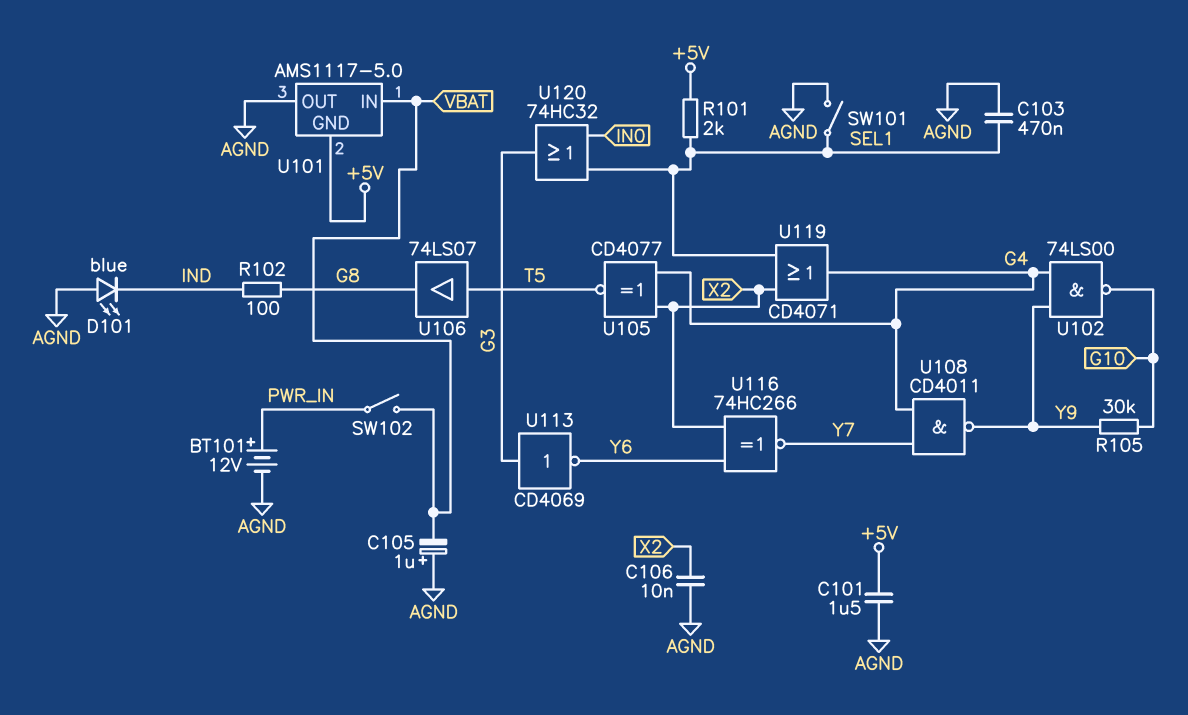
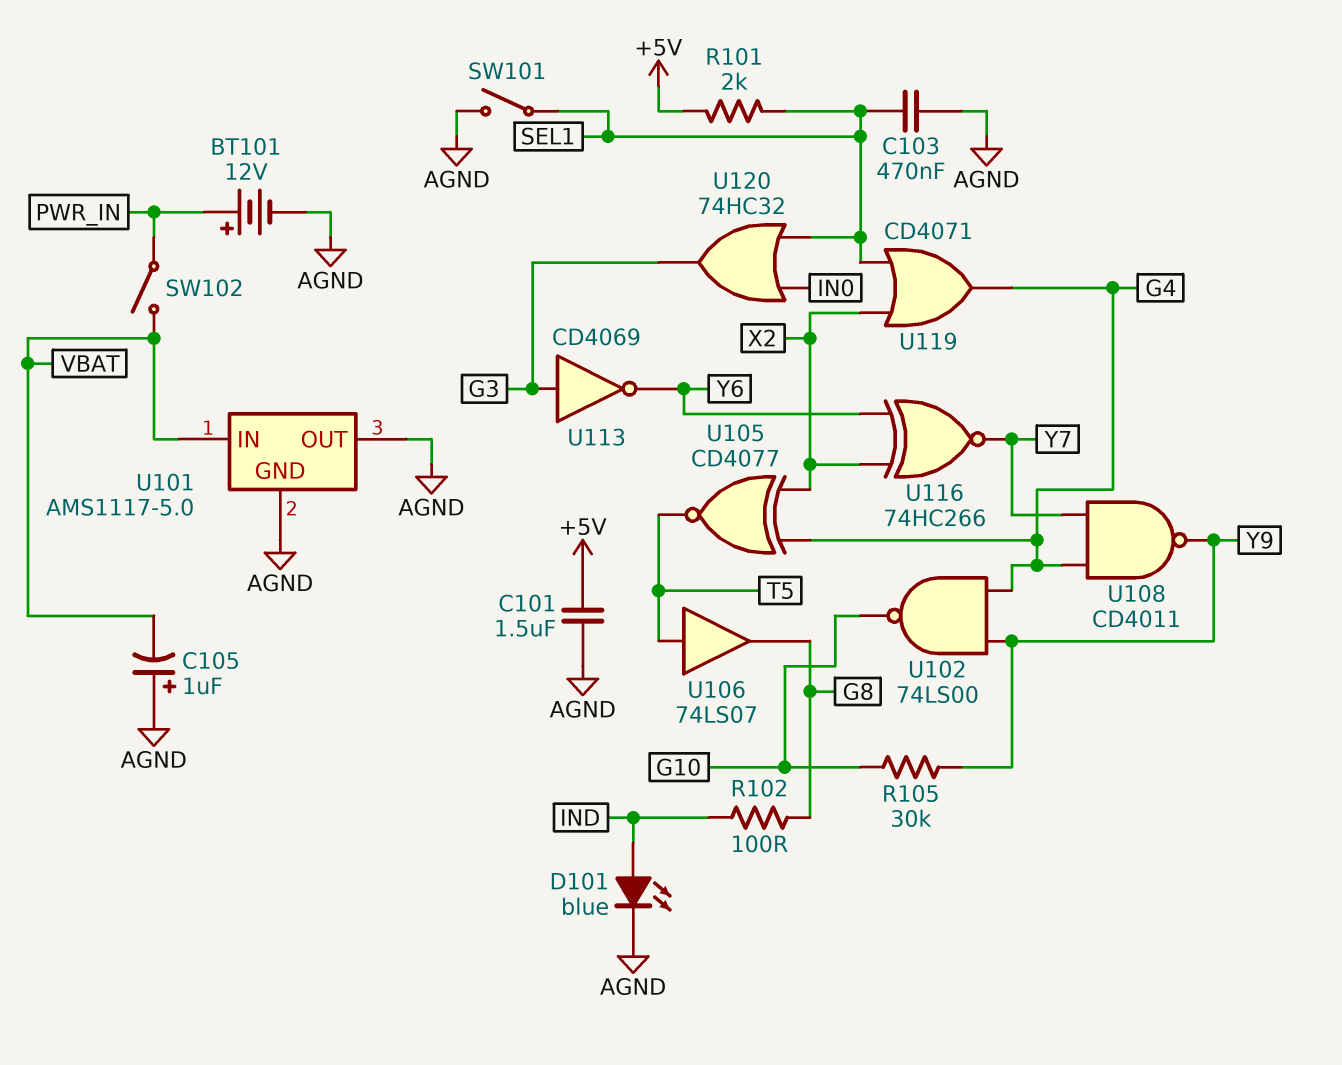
C106: 10nF (AGND, X2) -> none
D101: LED blue (A AGND, K IND) -> LED blue (A IND, K AGND)
U101 pin GND: +5V -> AGND

